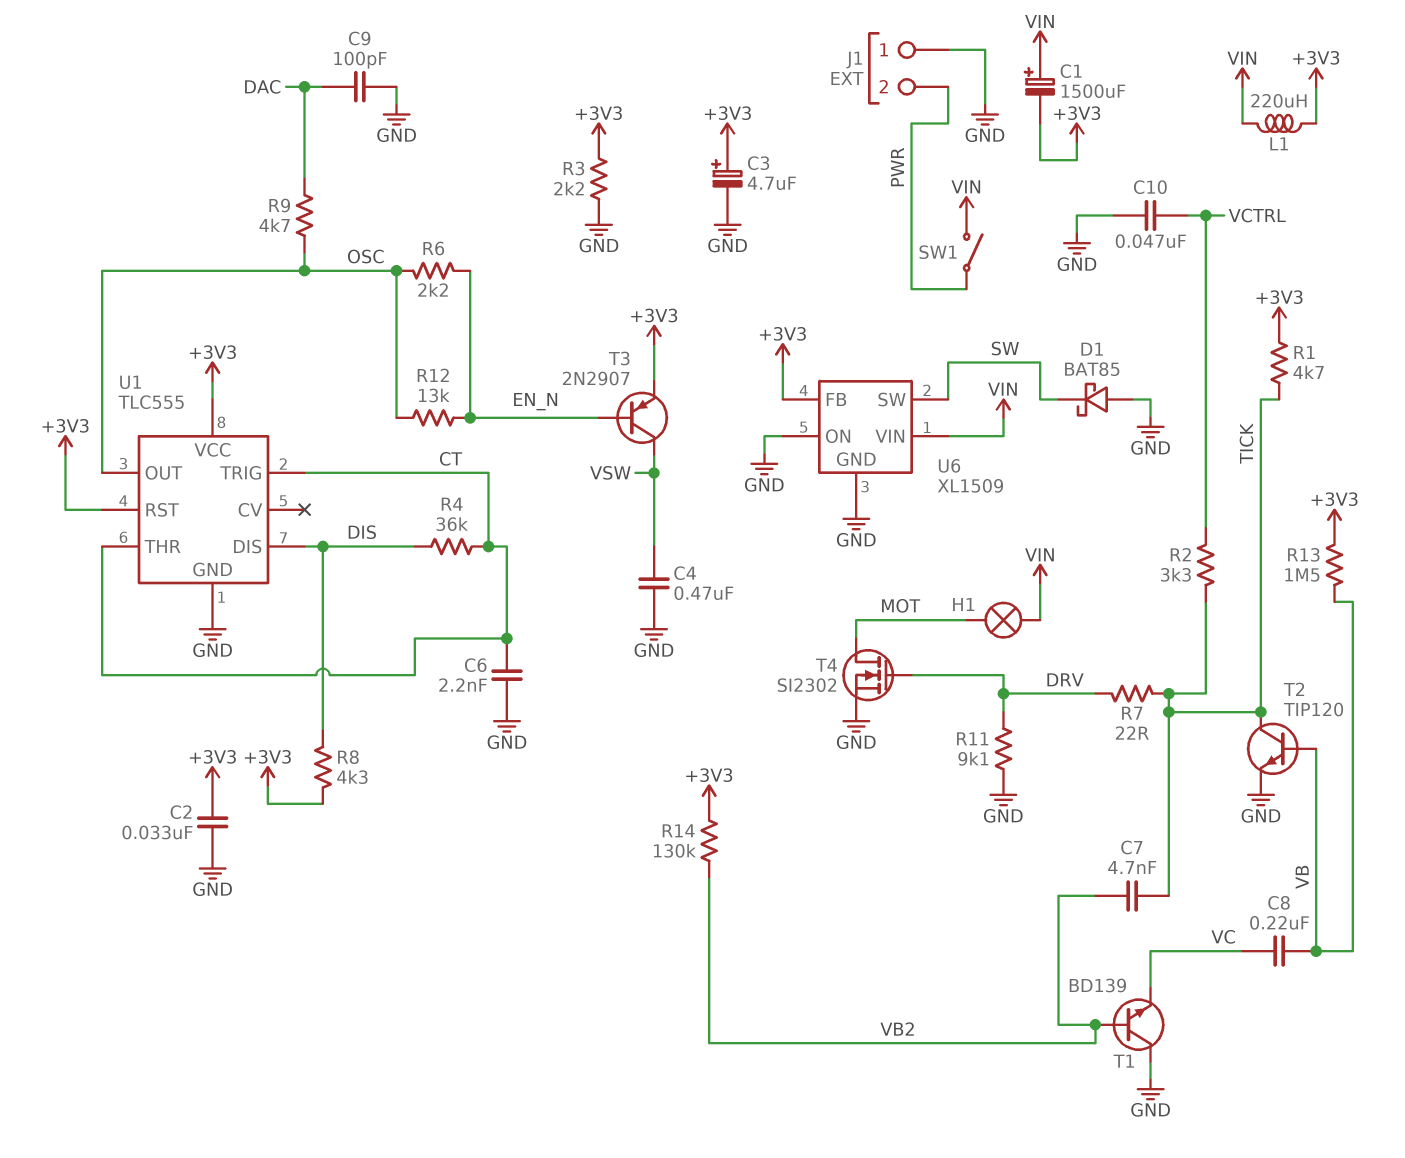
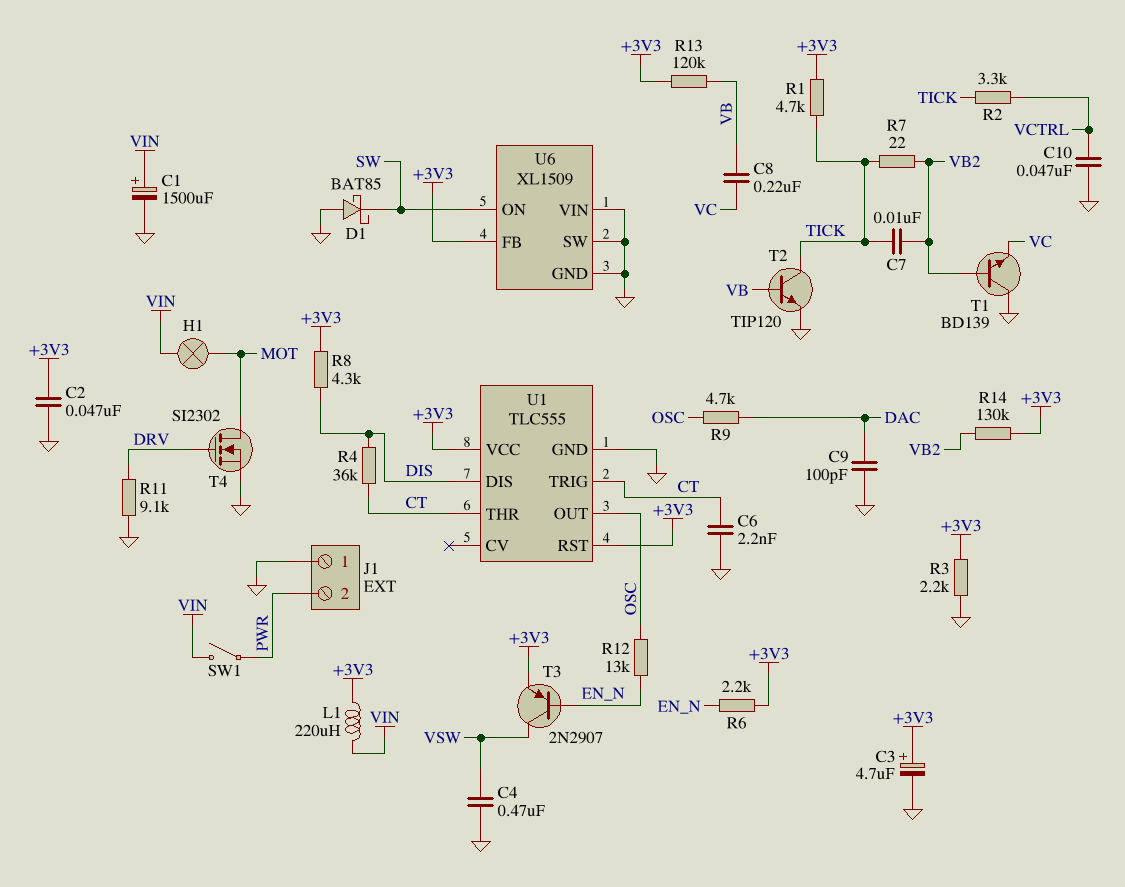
C1: 1500uF (plus VIN, minus +3V3) -> 1500uF (plus VIN, minus GND)
C2: 33nF (+3V3, GND) -> 47nF (+3V3, GND)
C7: 4.7nF (TICK, VB2) -> 10nF (TICK, VB2)
R6: 2.2k (EN_N, OSC) -> 2.2k (+3V3, EN_N)
R7: 22 (DRV, TICK) -> 22 (TICK, VB2)
R13: 1.5M (+3V3, VB) -> 120k (+3V3, VB)
U6 pin ON: GND -> SW
U6 pin SW: SW -> GND
U6 pin VIN: VIN -> GND

